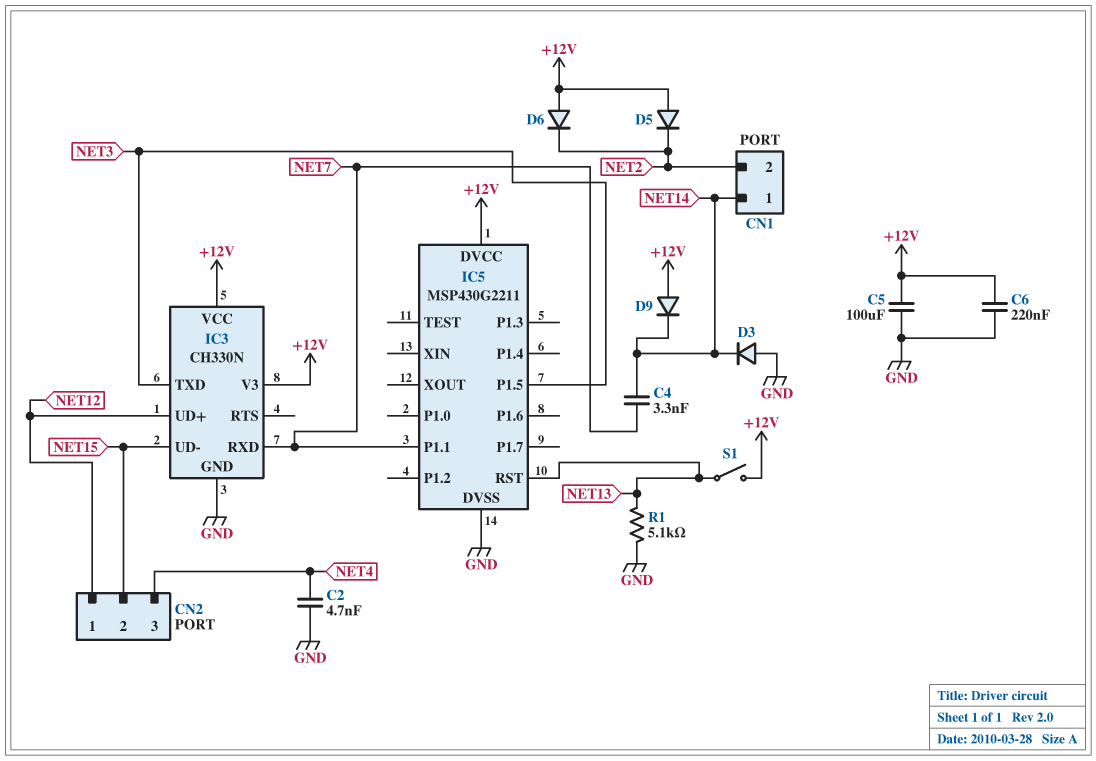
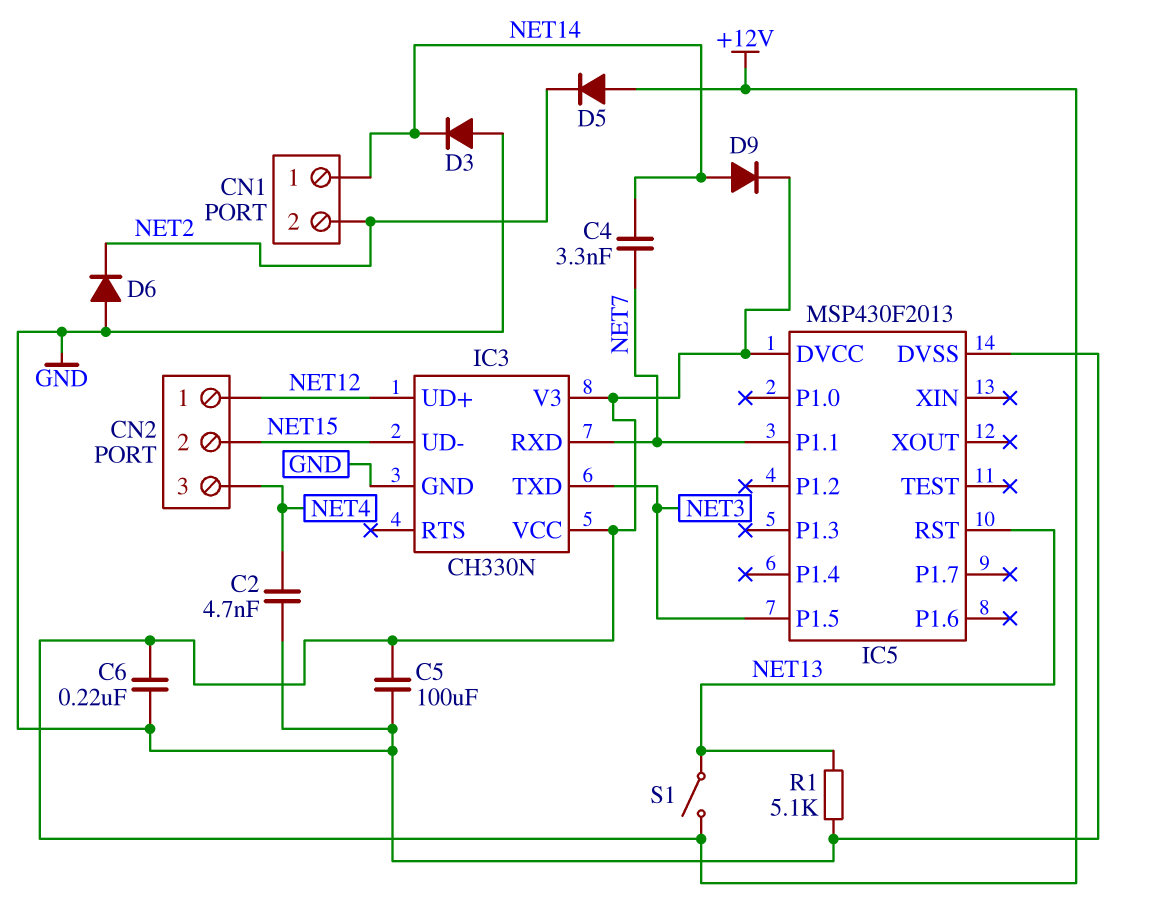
D6: diode (A +12V, K NET2) -> diode (A GND, K NET2)
D9: diode (A +12V, K NET14) -> diode (A NET14, K +12V)
IC5: MSP430G2211 -> MSP430F2013

